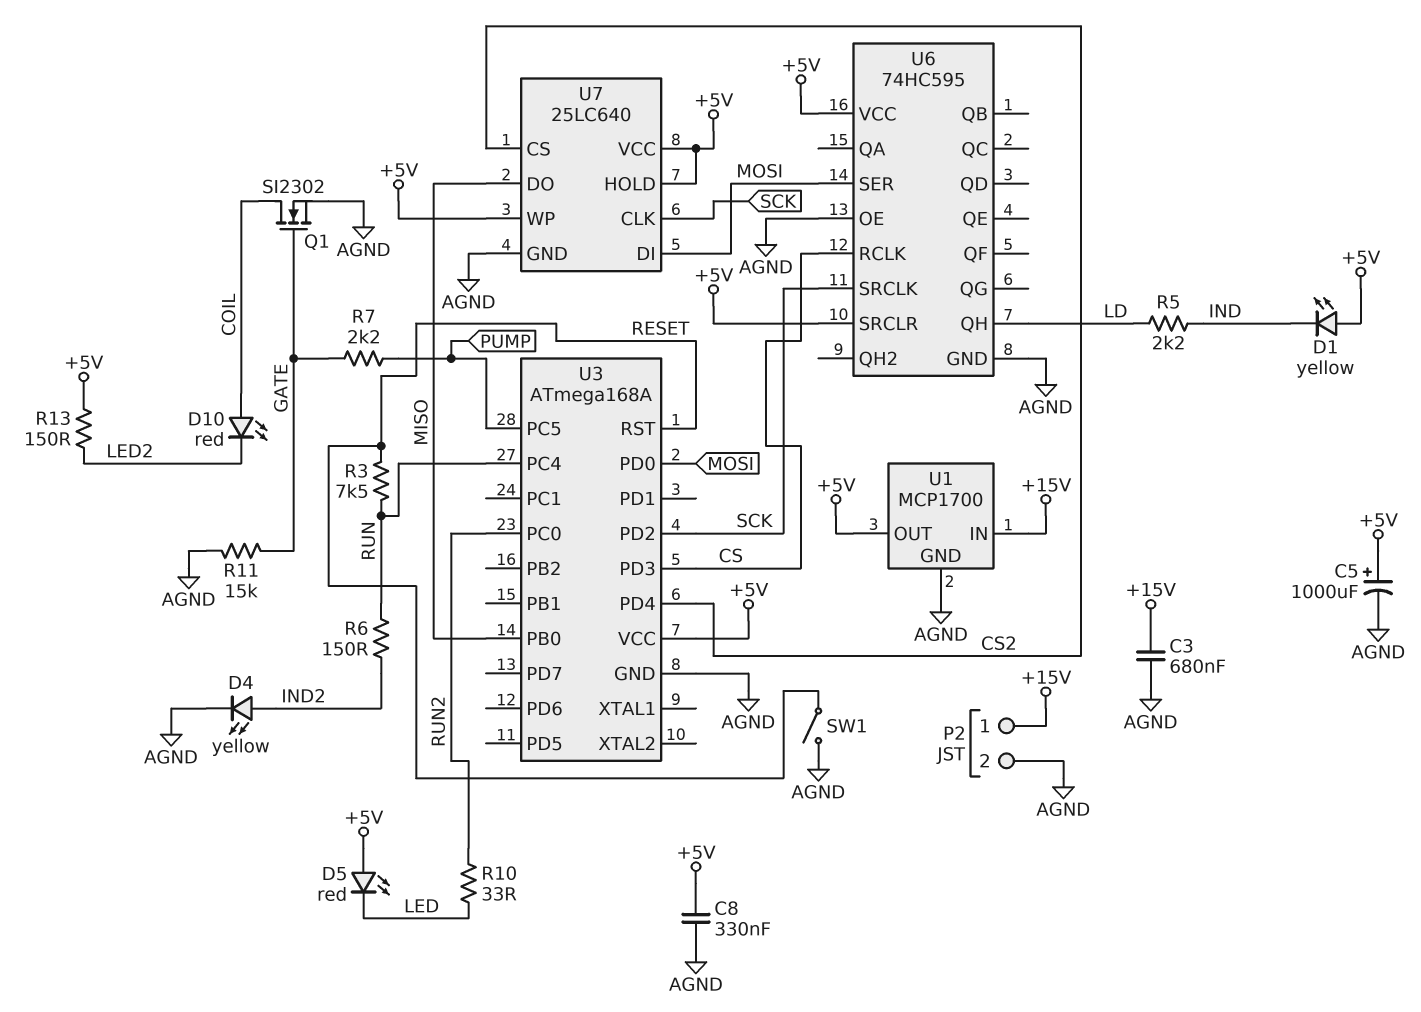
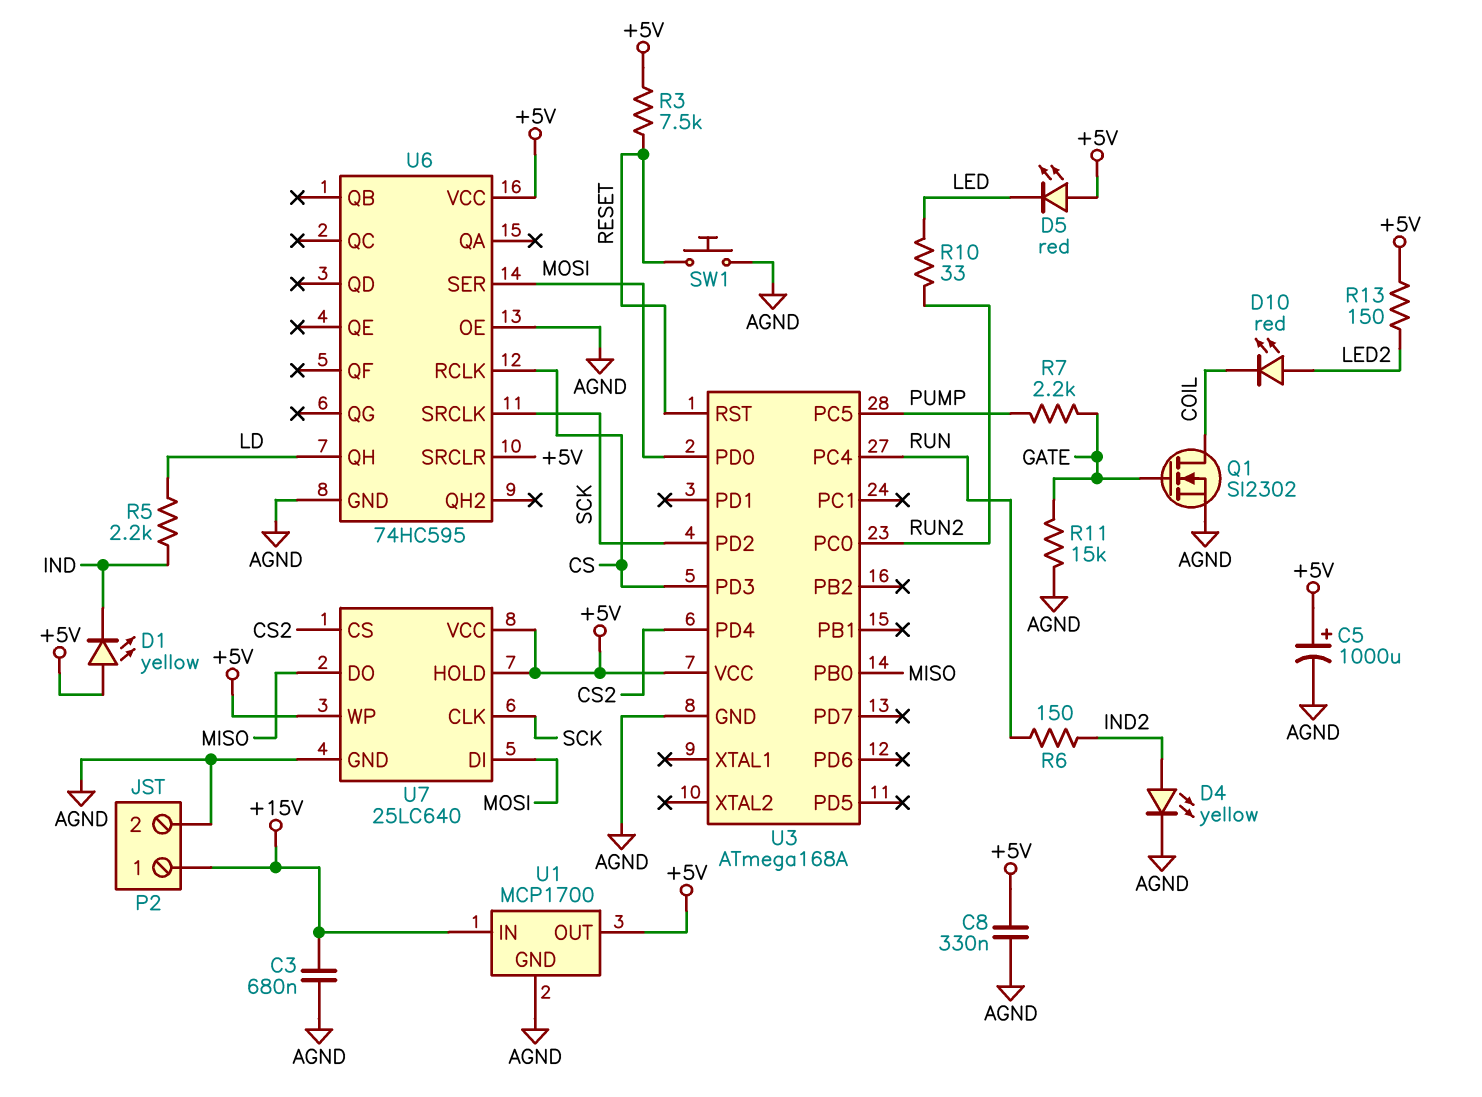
D10: LED red (A COIL, K LED2) -> LED red (A LED2, K COIL)
R3: 7.5k (RESET, RUN) -> 7.5k (+5V, RESET)
SW1: switch (AGND, RESET) -> button (AGND, RESET)

